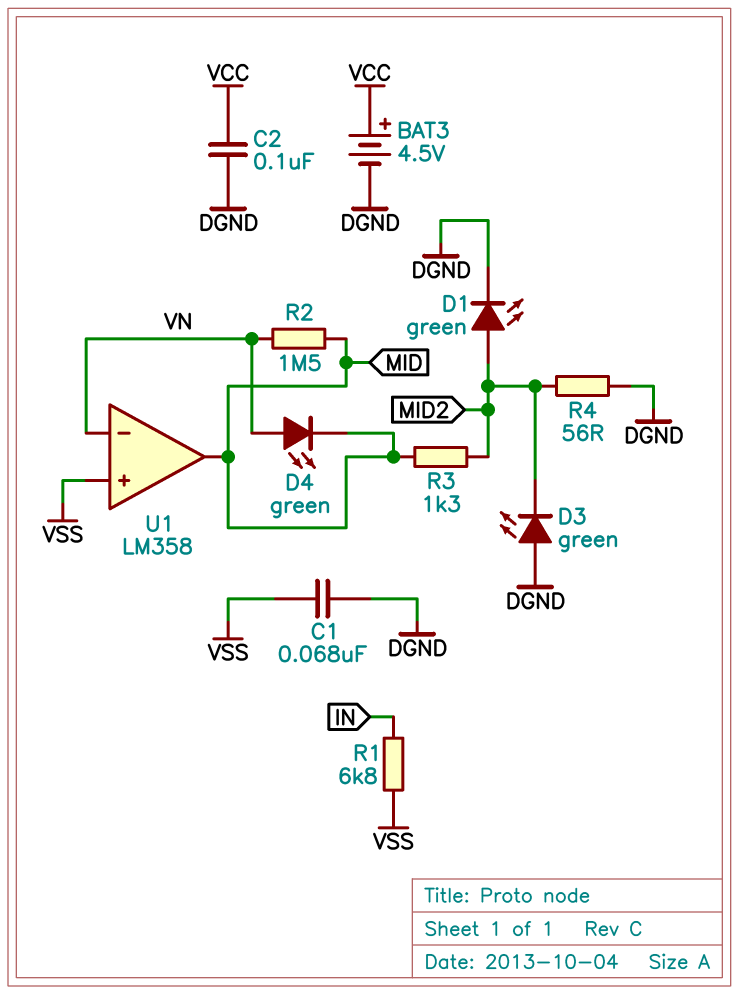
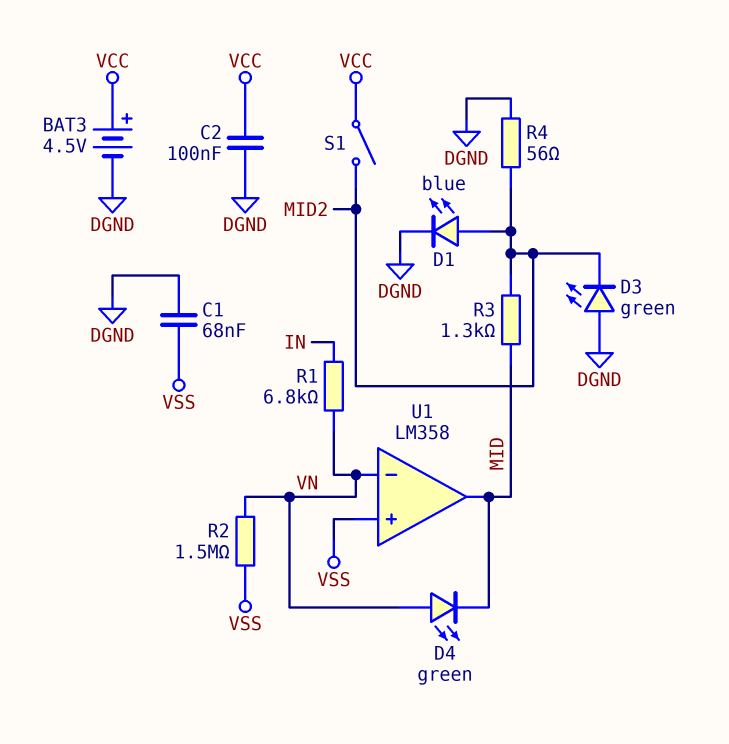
D1: LED green (A MID2, K DGND) -> LED blue (A MID2, K DGND)
R1: 6.8k (IN, VSS) -> 6.8k (IN, VN)
R2: 1.5M (MID, VN) -> 1.5M (VN, VSS)
S1: none -> switch (MID2, VCC)

